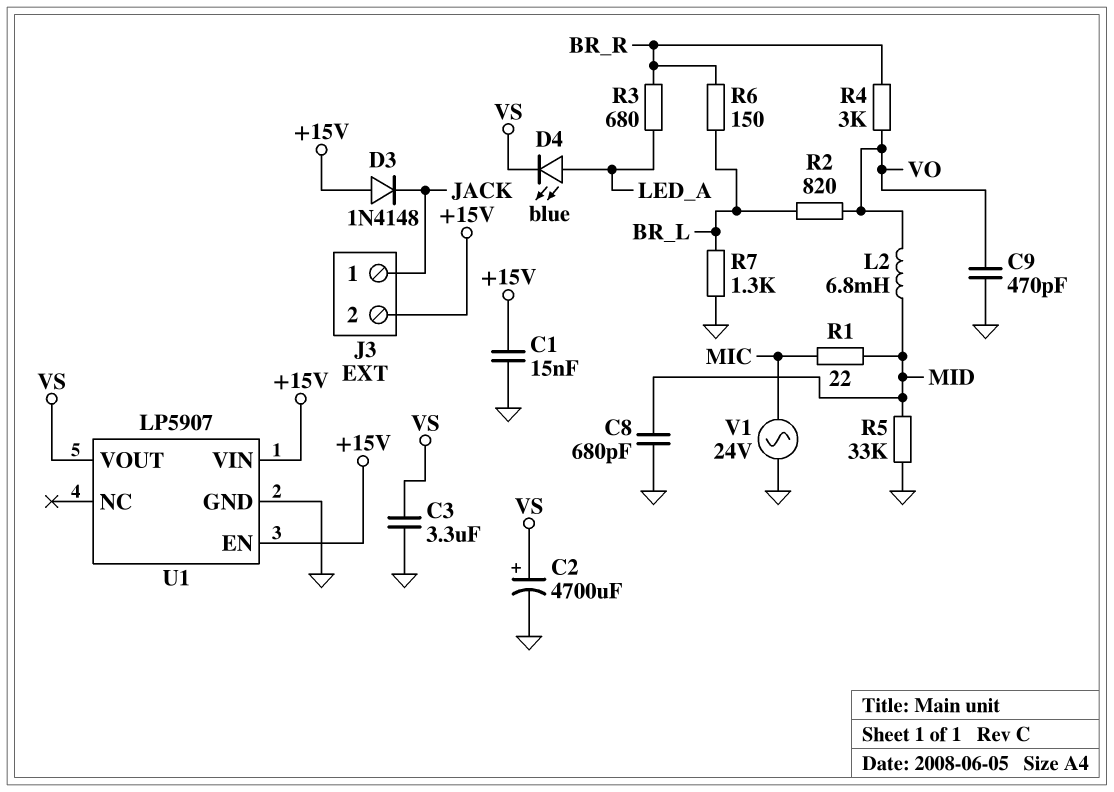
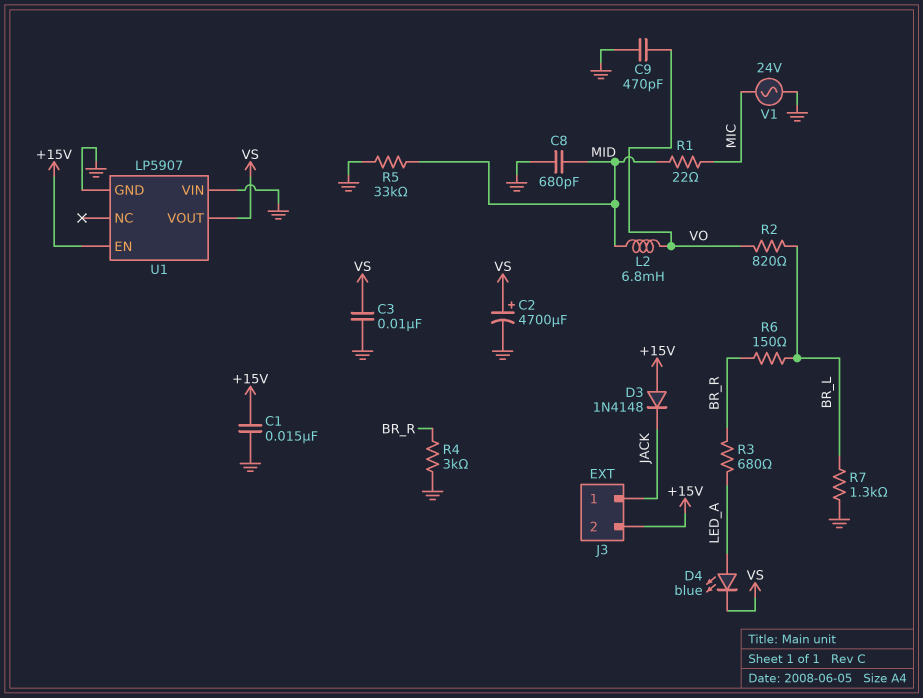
C3: 3.3uF (GND, VS) -> 10nF (GND, VS)
R4: 3k (BR_R, VO) -> 3k (BR_R, GND)
U1 pin VIN: +15V -> GND

